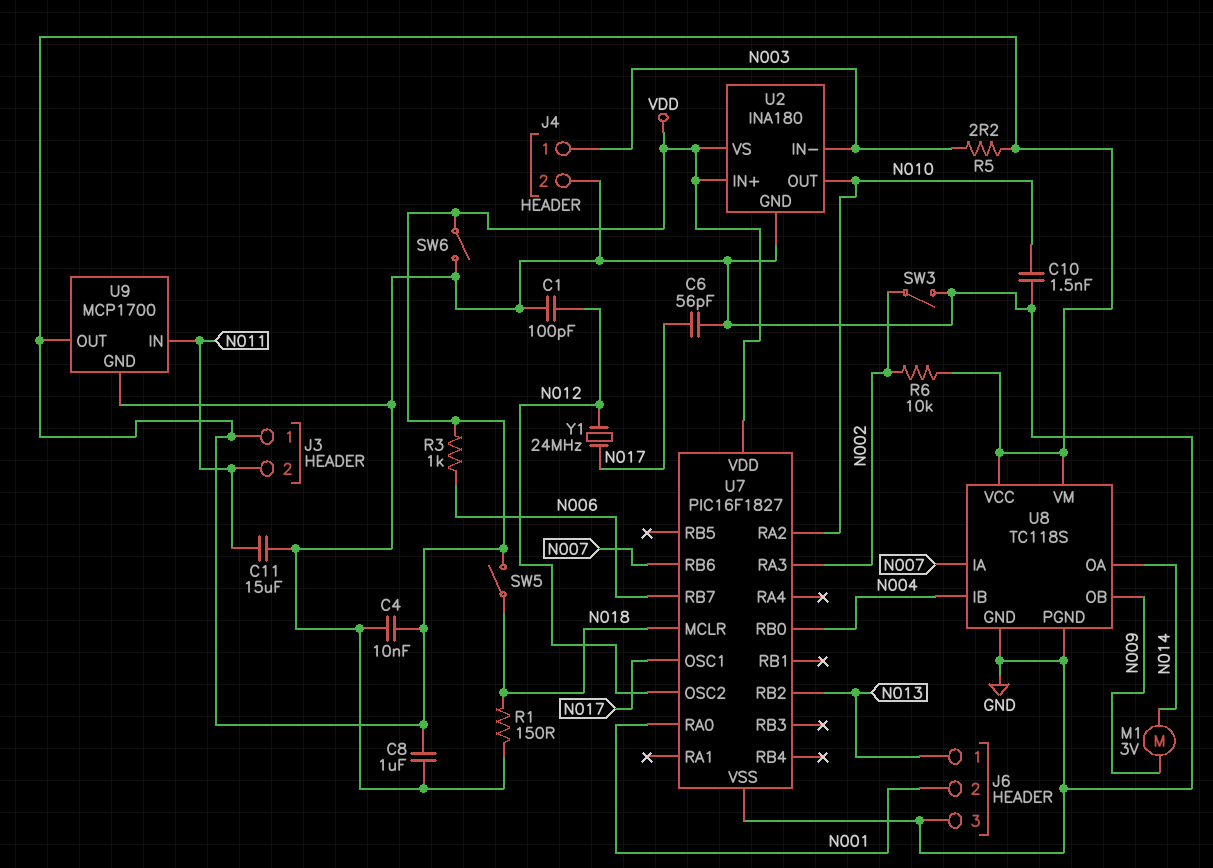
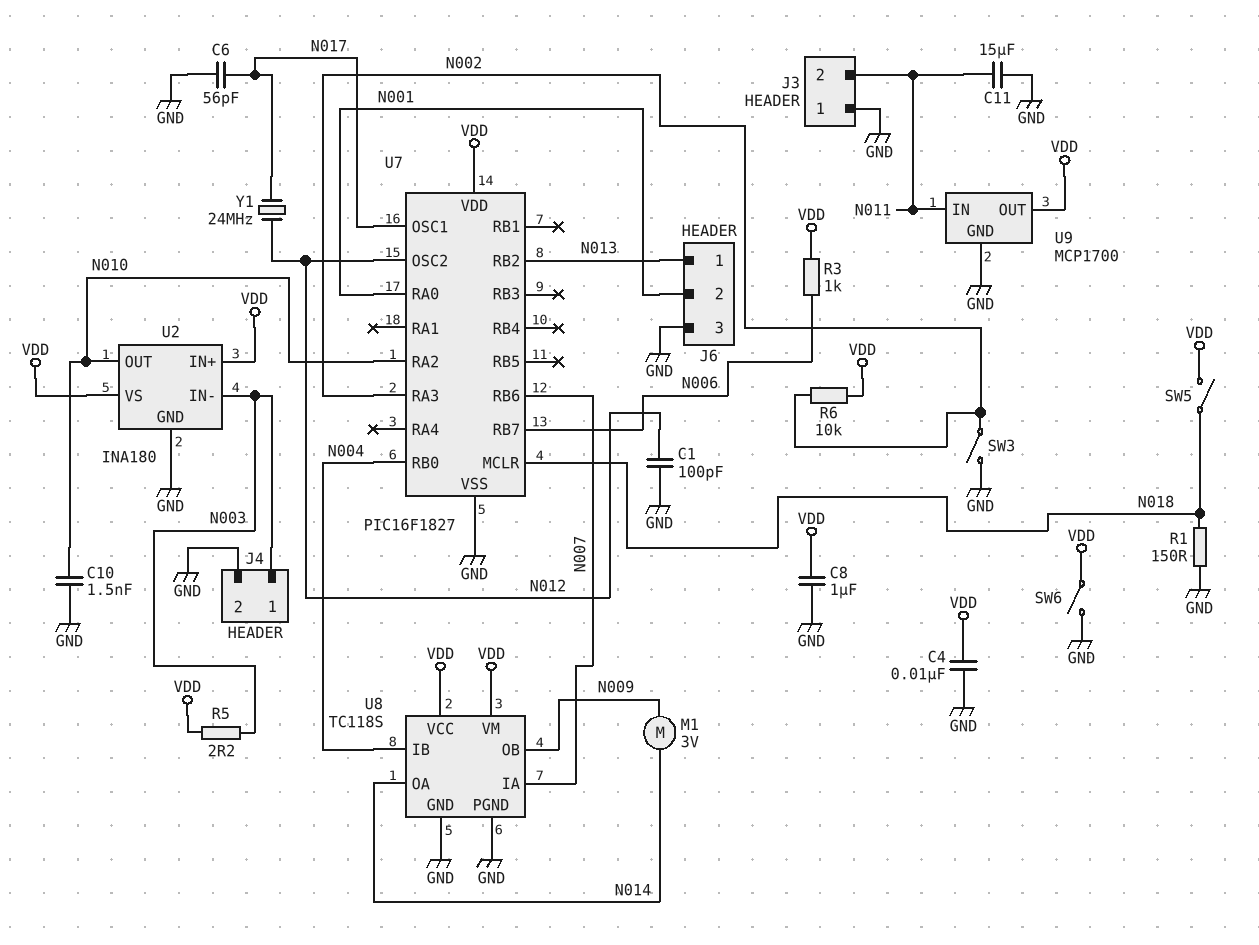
J3 pin 1: VDD -> GND

